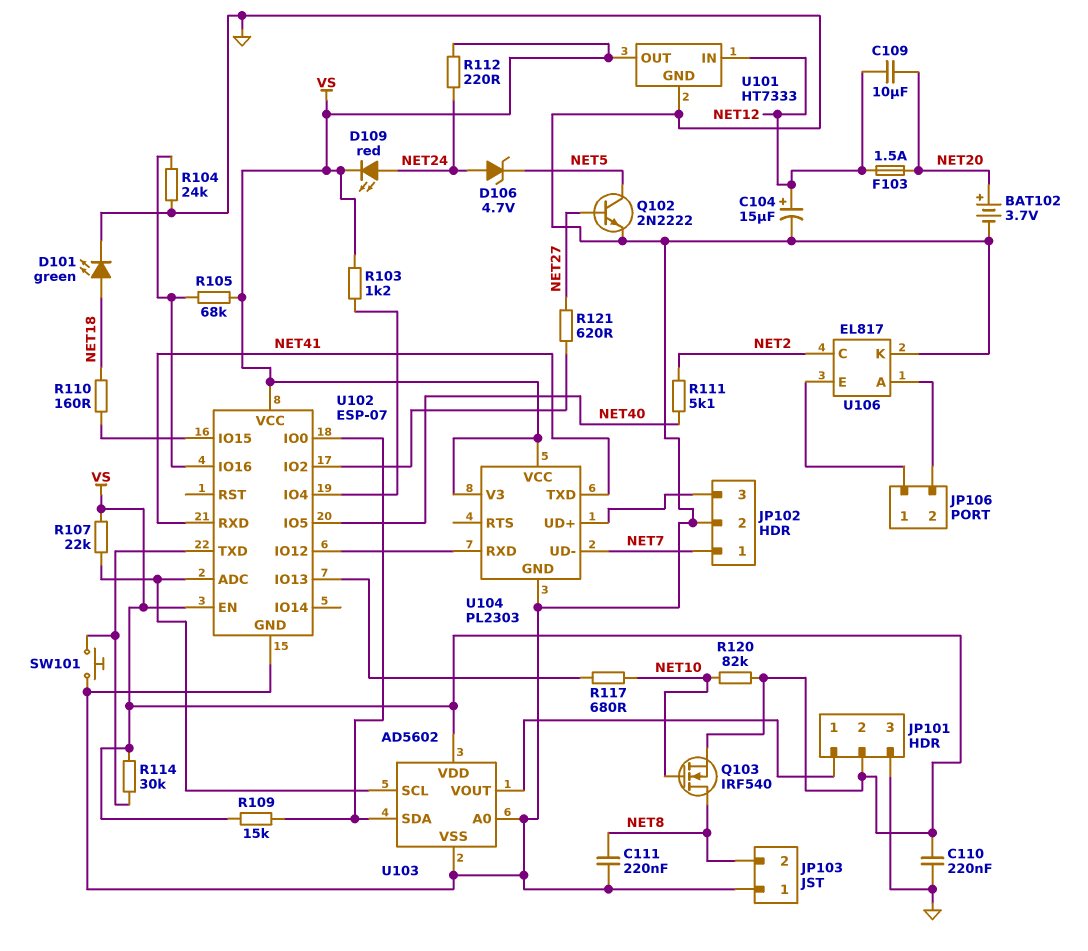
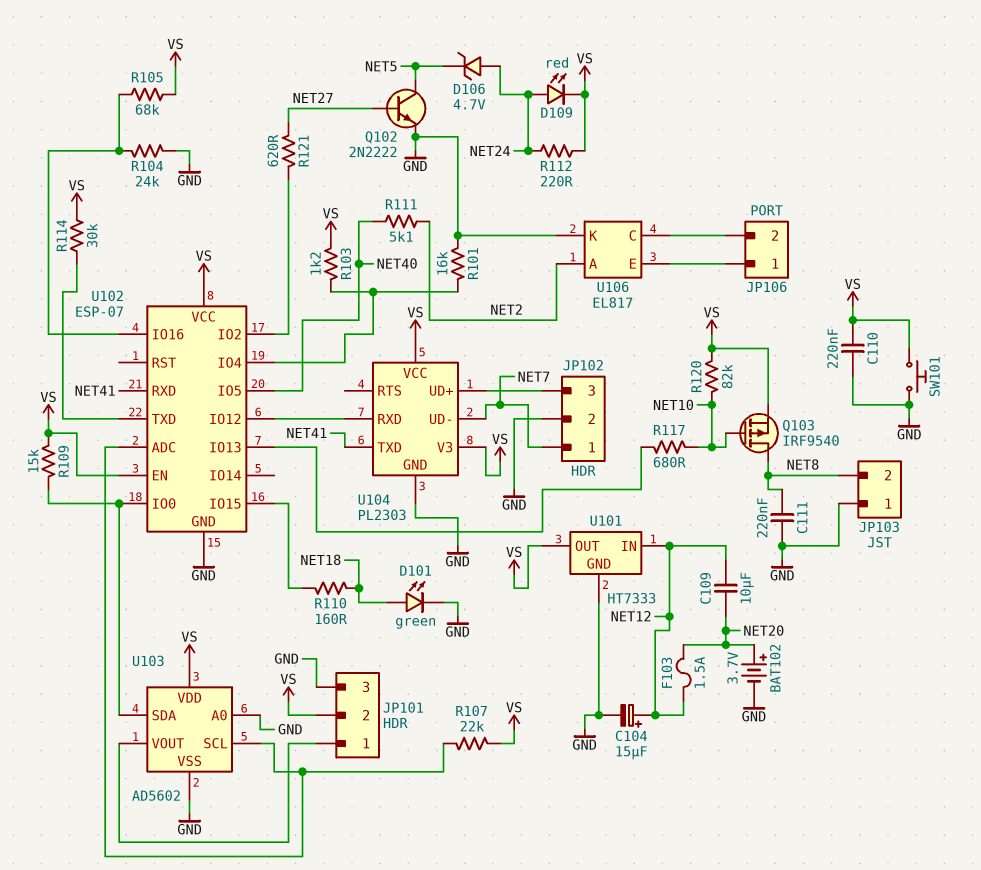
Q103: NMOS IRF540 (G NET10, D NET8, S VS) -> PMOS IRF9540 (G NET10, D NET8, S VS)
R101: none -> 16k (GND, U102/IO4)
SW101: button (GND, U102/TXD) -> button (GND, VS)
U106 pin A: JP106/2 -> NET2
U106 pin C: NET2 -> JP106/2

